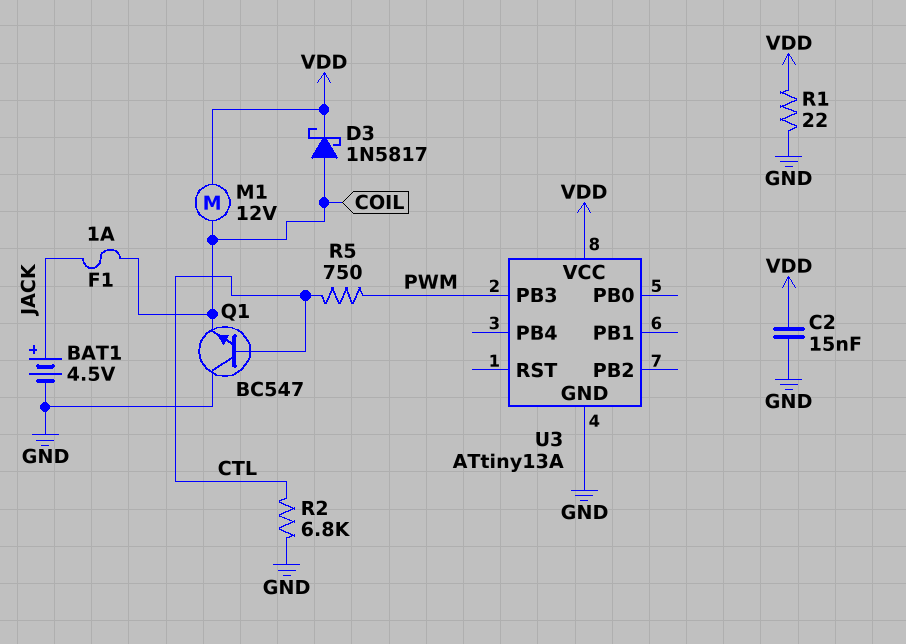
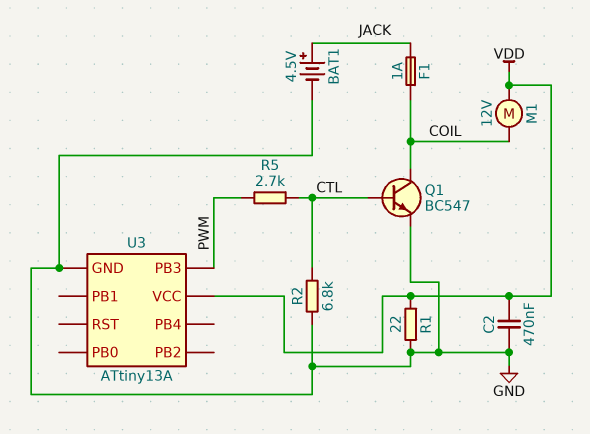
C2: 15nF (GND, VDD) -> 470nF (GND, VDD)
D3: schottky 1N5817 (A COIL, K VDD) -> none
Q1: NPN BC547 (B CTL, C GND, E COIL) -> NPN BC547 (B CTL, C COIL, E GND)
R5: 750 (CTL, PWM) -> 2.7k (CTL, PWM)

